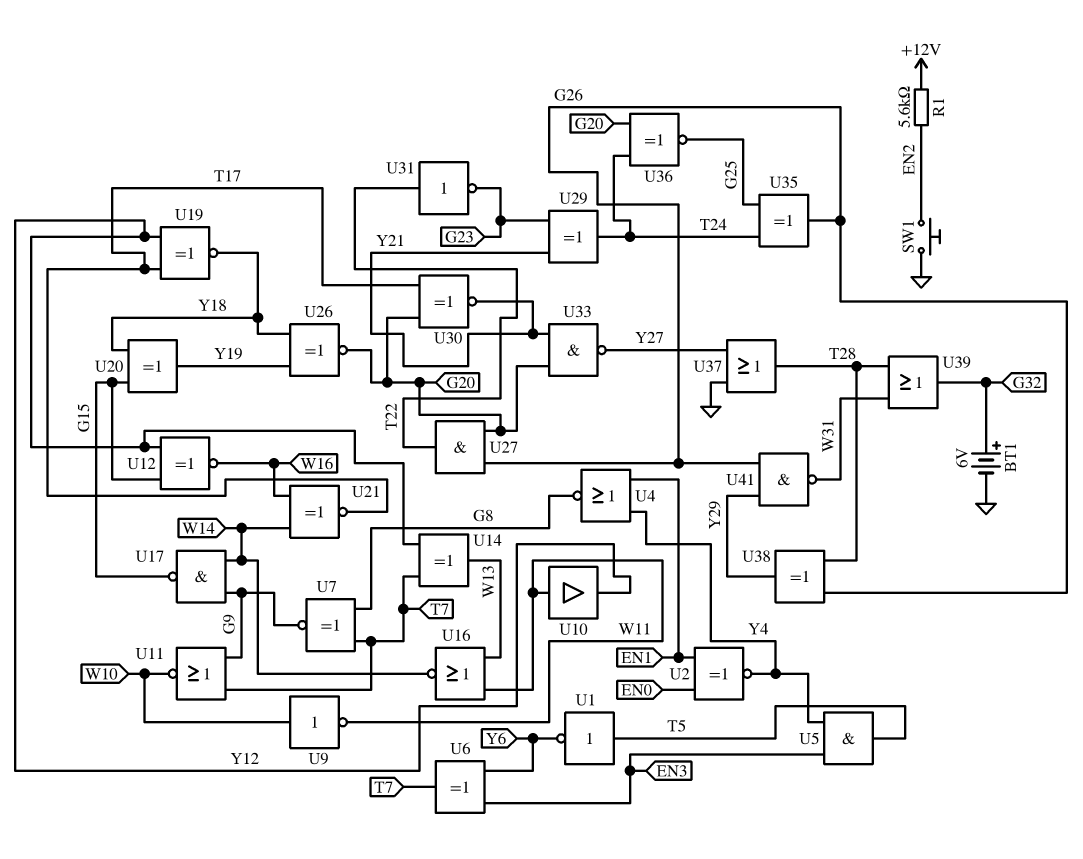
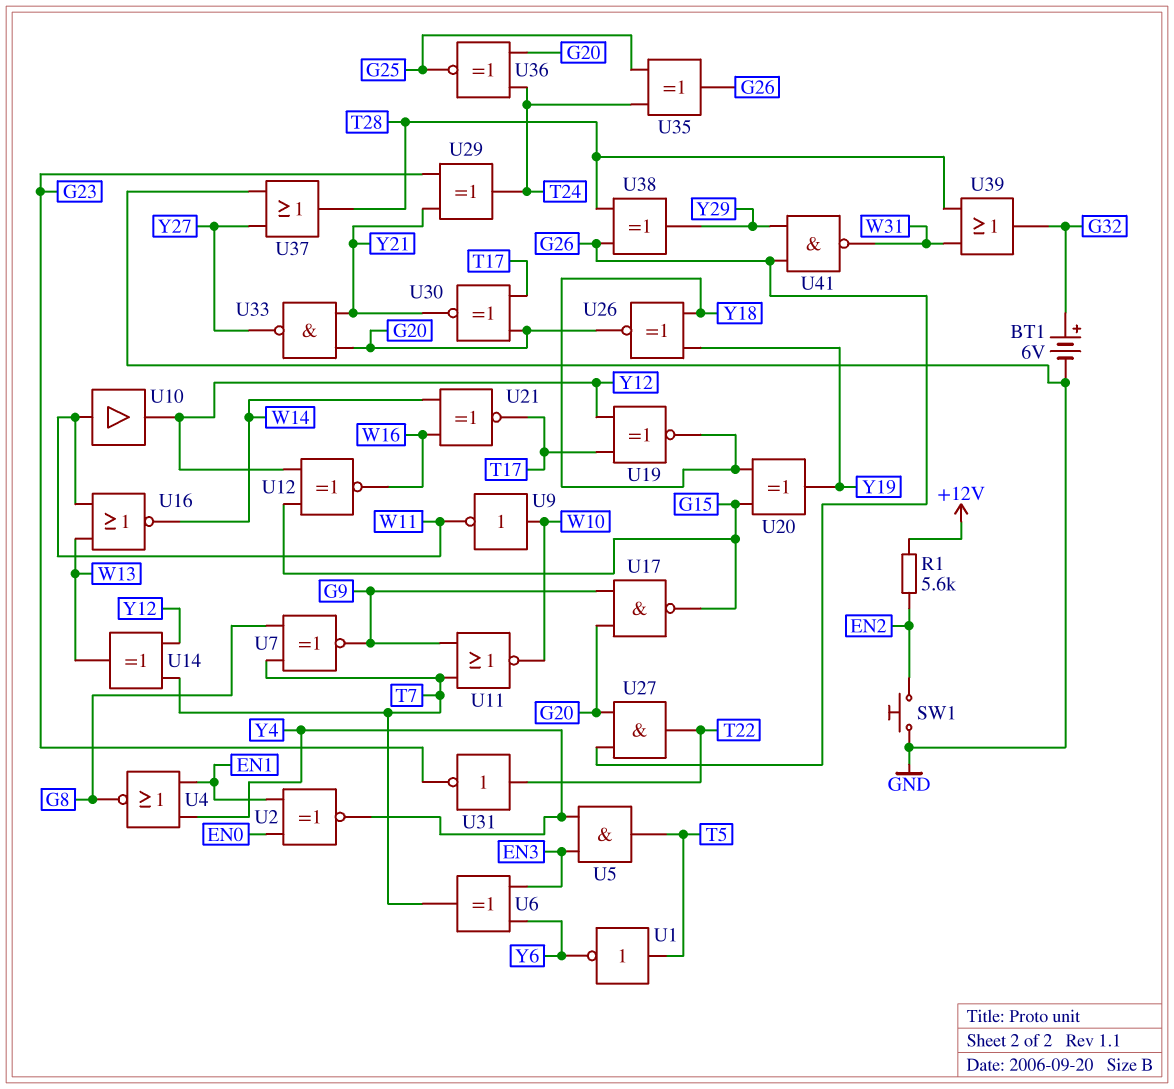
U17: NAND (in G9, in W14, out G15) -> NAND (in G9, in G20, out G15)

